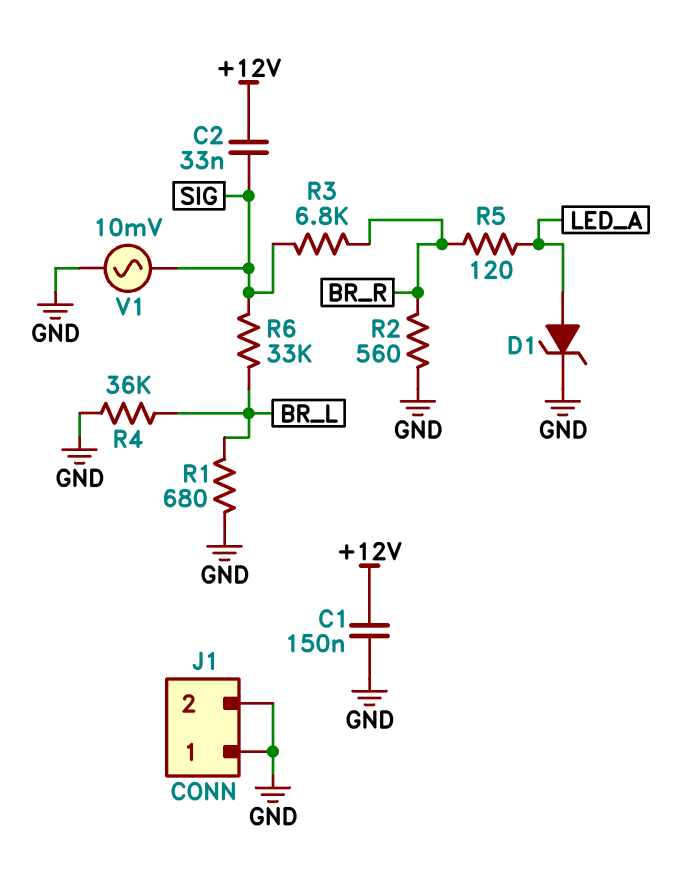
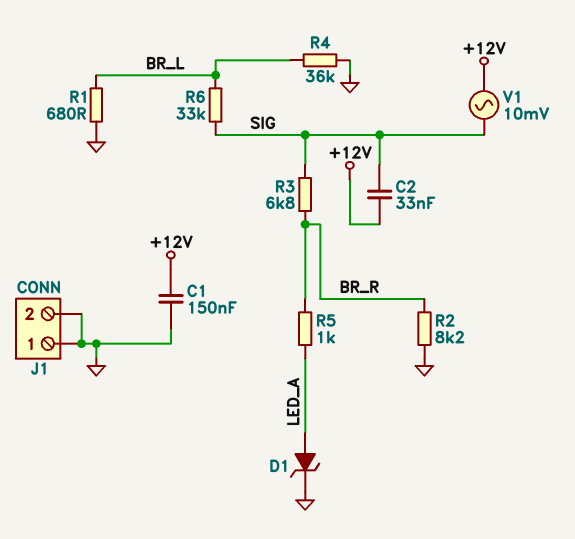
R2: 560 (BR_R, GND) -> 8.2k (BR_R, GND)
R5: 120 (BR_R, LED_A) -> 1k (BR_R, LED_A)
V1: AC 10mV (GND, SIG) -> AC 10mV (+12V, SIG)

